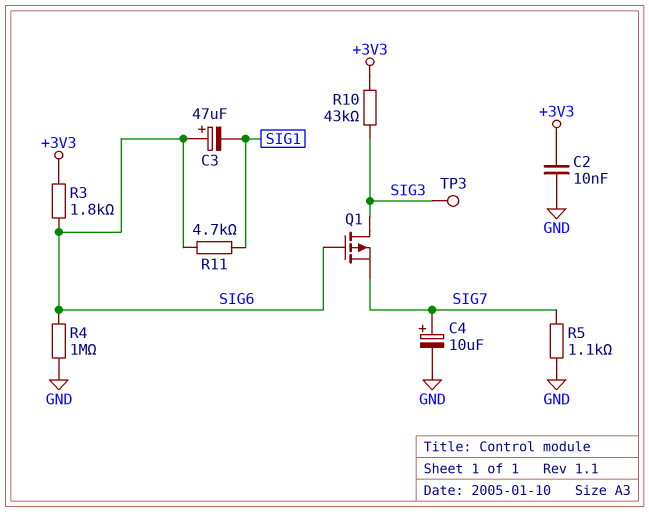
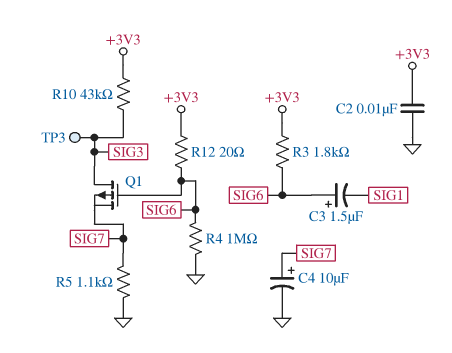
C3: 47uF (plus SIG6, minus SIG1) -> 1.5uF (plus SIG6, minus SIG1)
R11: 4.7k (SIG1, SIG6) -> none
R12: none -> 20 (+3V3, SIG6)

